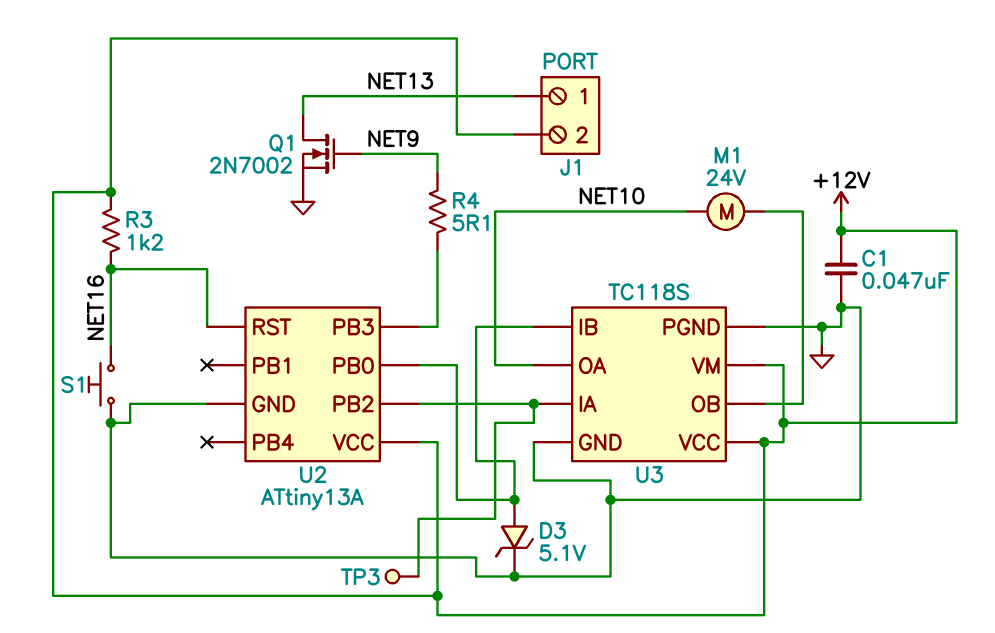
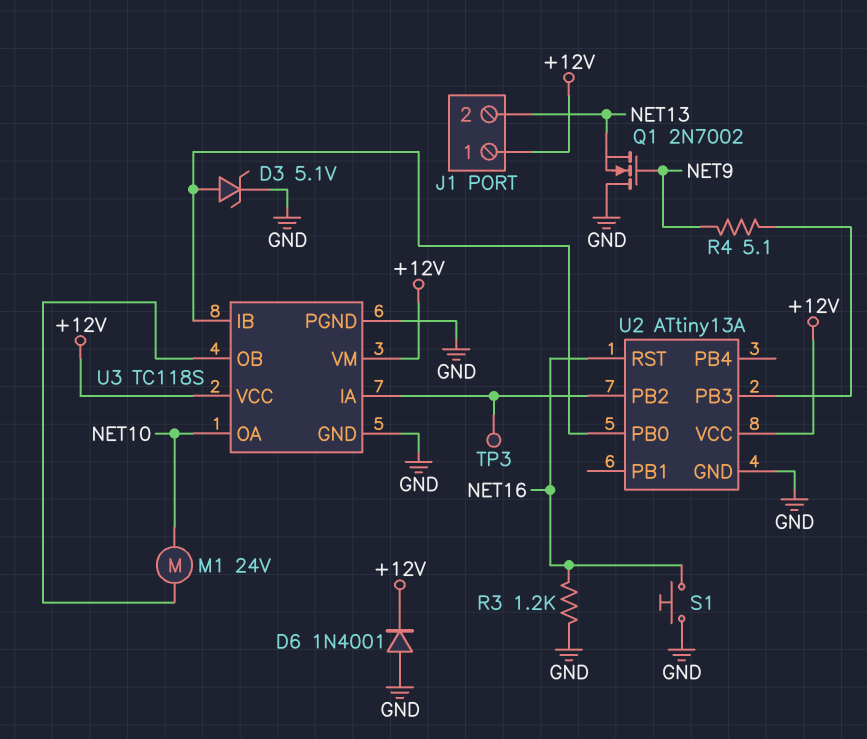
C1: 47nF (+12V, GND) -> none
D6: none -> diode 1N4001 (A GND, K +12V)
J1 pin 1: NET13 -> +12V
J1 pin 2: +12V -> NET13
Q1: NMOS 2N7002 (G NET9, D NET13, S GND) -> NMOS 2N7002 (G NET9, D GND, S NET13)
R3: 1.2k (+12V, NET16) -> 1.2k (GND, NET16)

